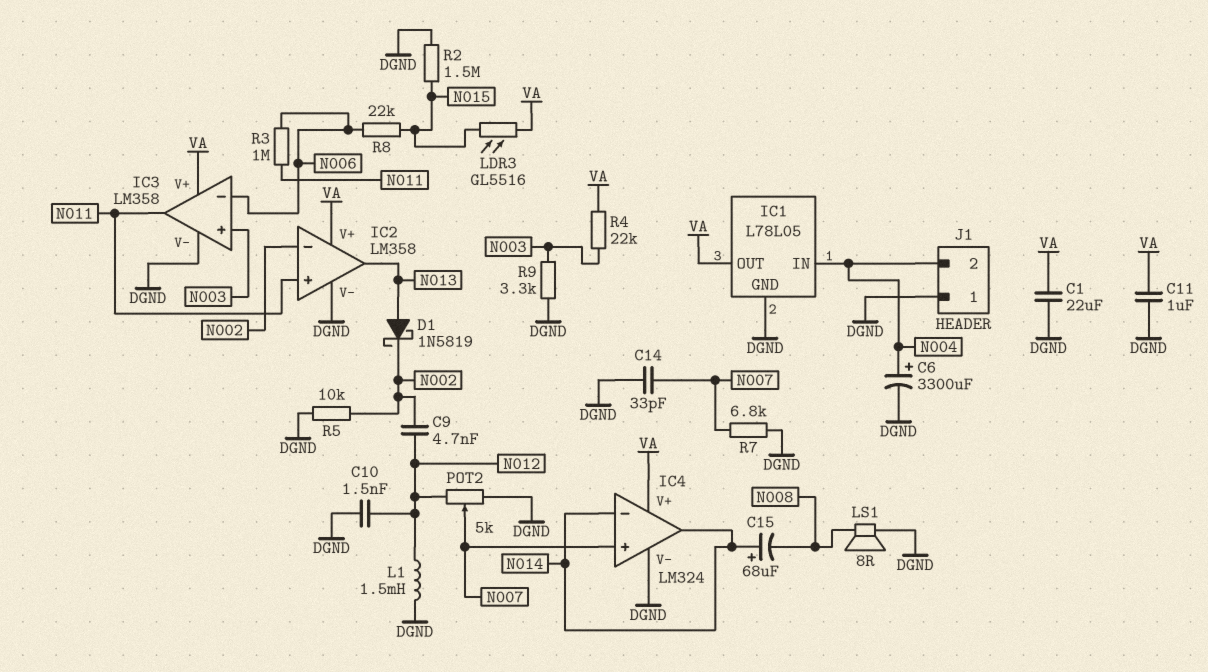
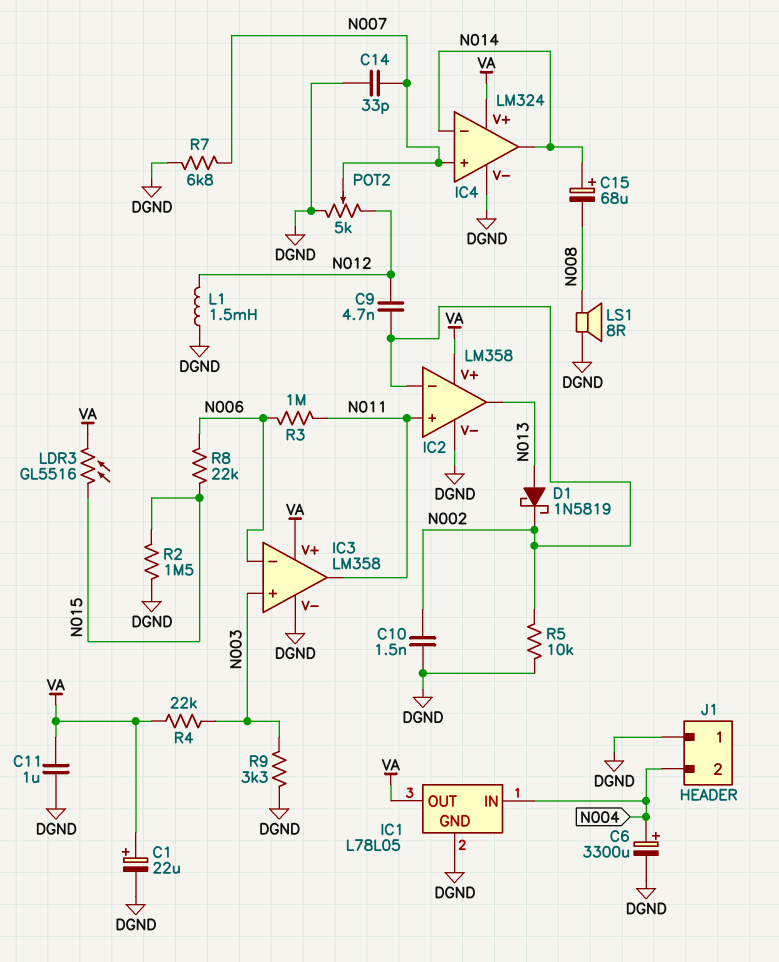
C1: 22uF (DGND, VA) -> 22uF (plus VA, minus DGND)
C10: 1.5nF (DGND, N012) -> 1.5nF (DGND, N002)

